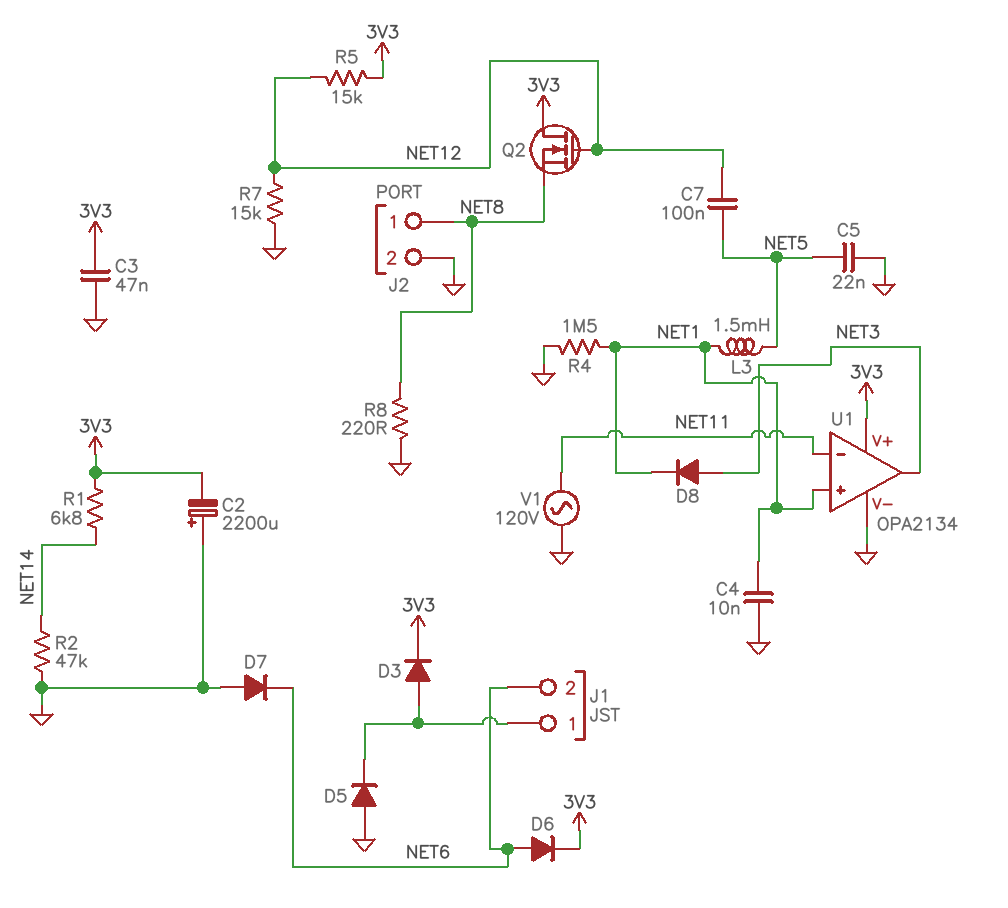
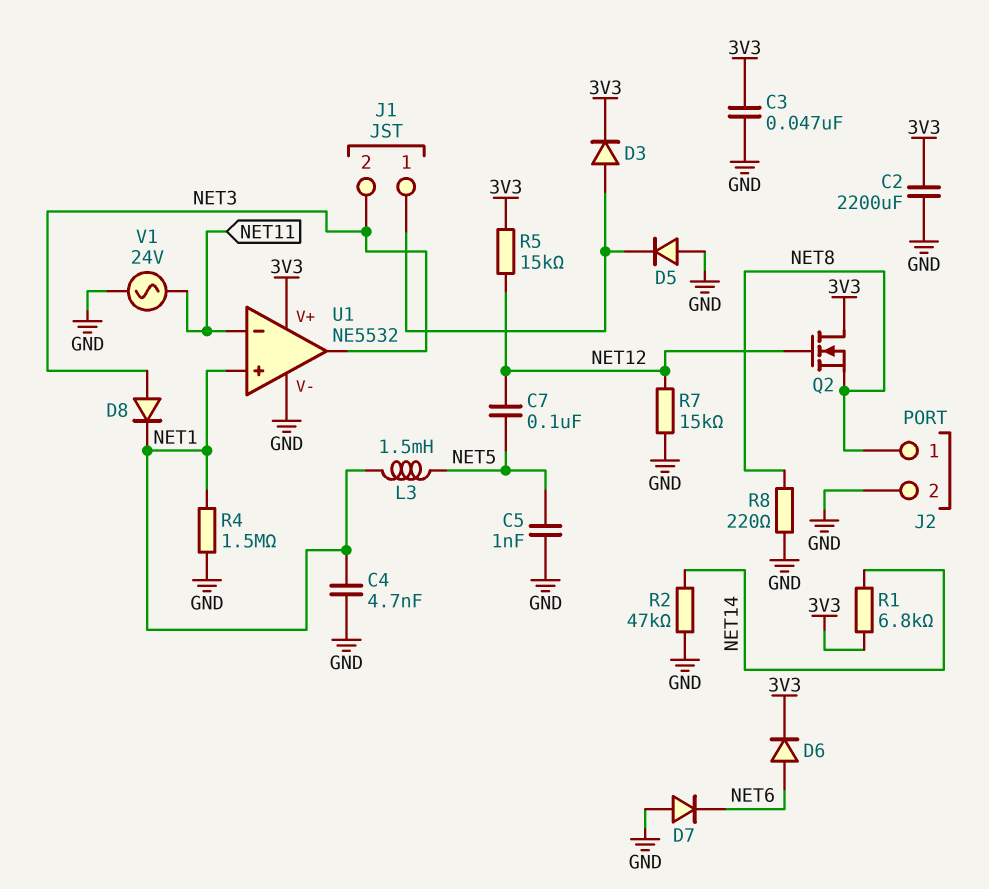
C2: 2200uF (plus GND, minus 3V3) -> 2200uF (3V3, GND)
C4: 10nF (GND, NET1) -> 4.7nF (GND, NET1)
C5: 22nF (GND, NET5) -> 1nF (GND, NET5)
J1 pin 2: NET6 -> NET3
U1: OPA2134 -> NE5532
V1: AC 120V (GND, NET11) -> AC 24V (GND, NET11)

